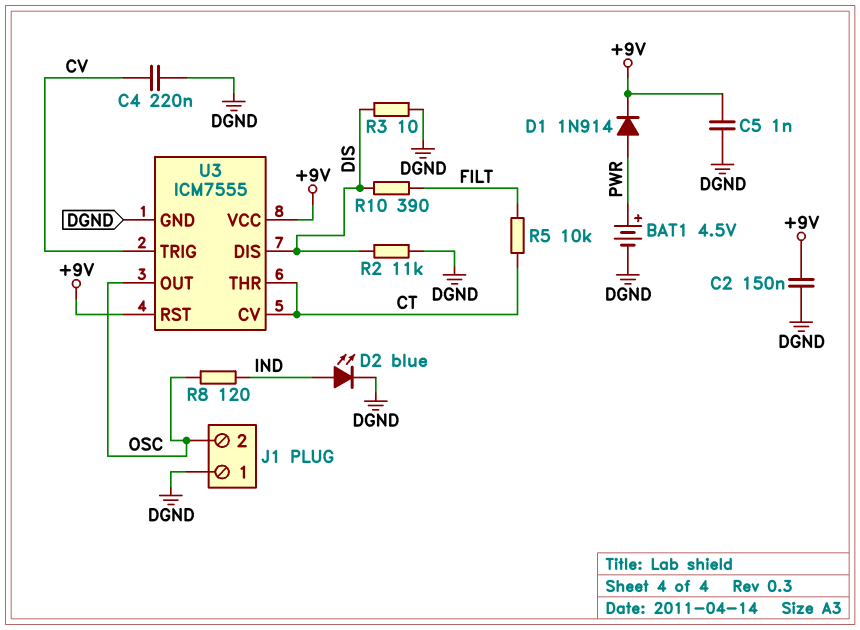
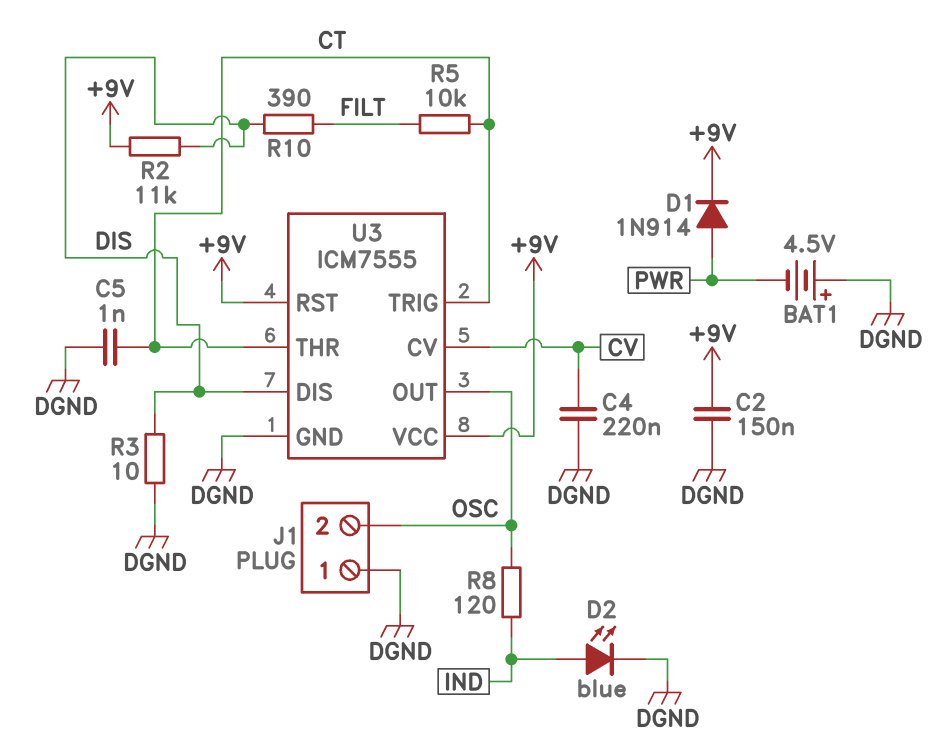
BAT1: 4.5V (plus PWR, minus DGND) -> 4.5V (plus DGND, minus PWR)
C5: 1nF (+9V, DGND) -> 1nF (CT, DGND)
R2: 11k (DGND, DIS) -> 11k (+9V, DIS)
U3 pin CV: CT -> CV
U3 pin TRIG: CV -> CT

